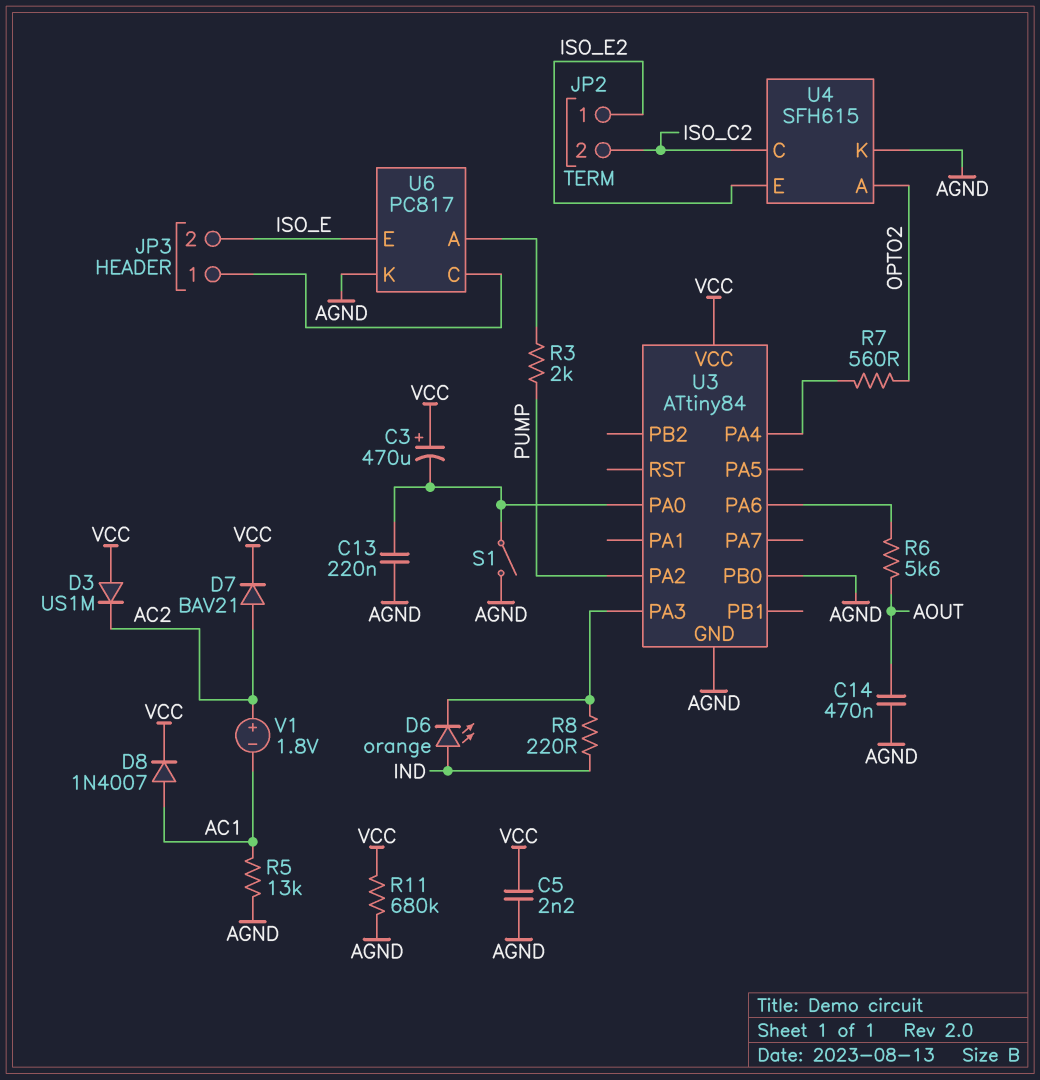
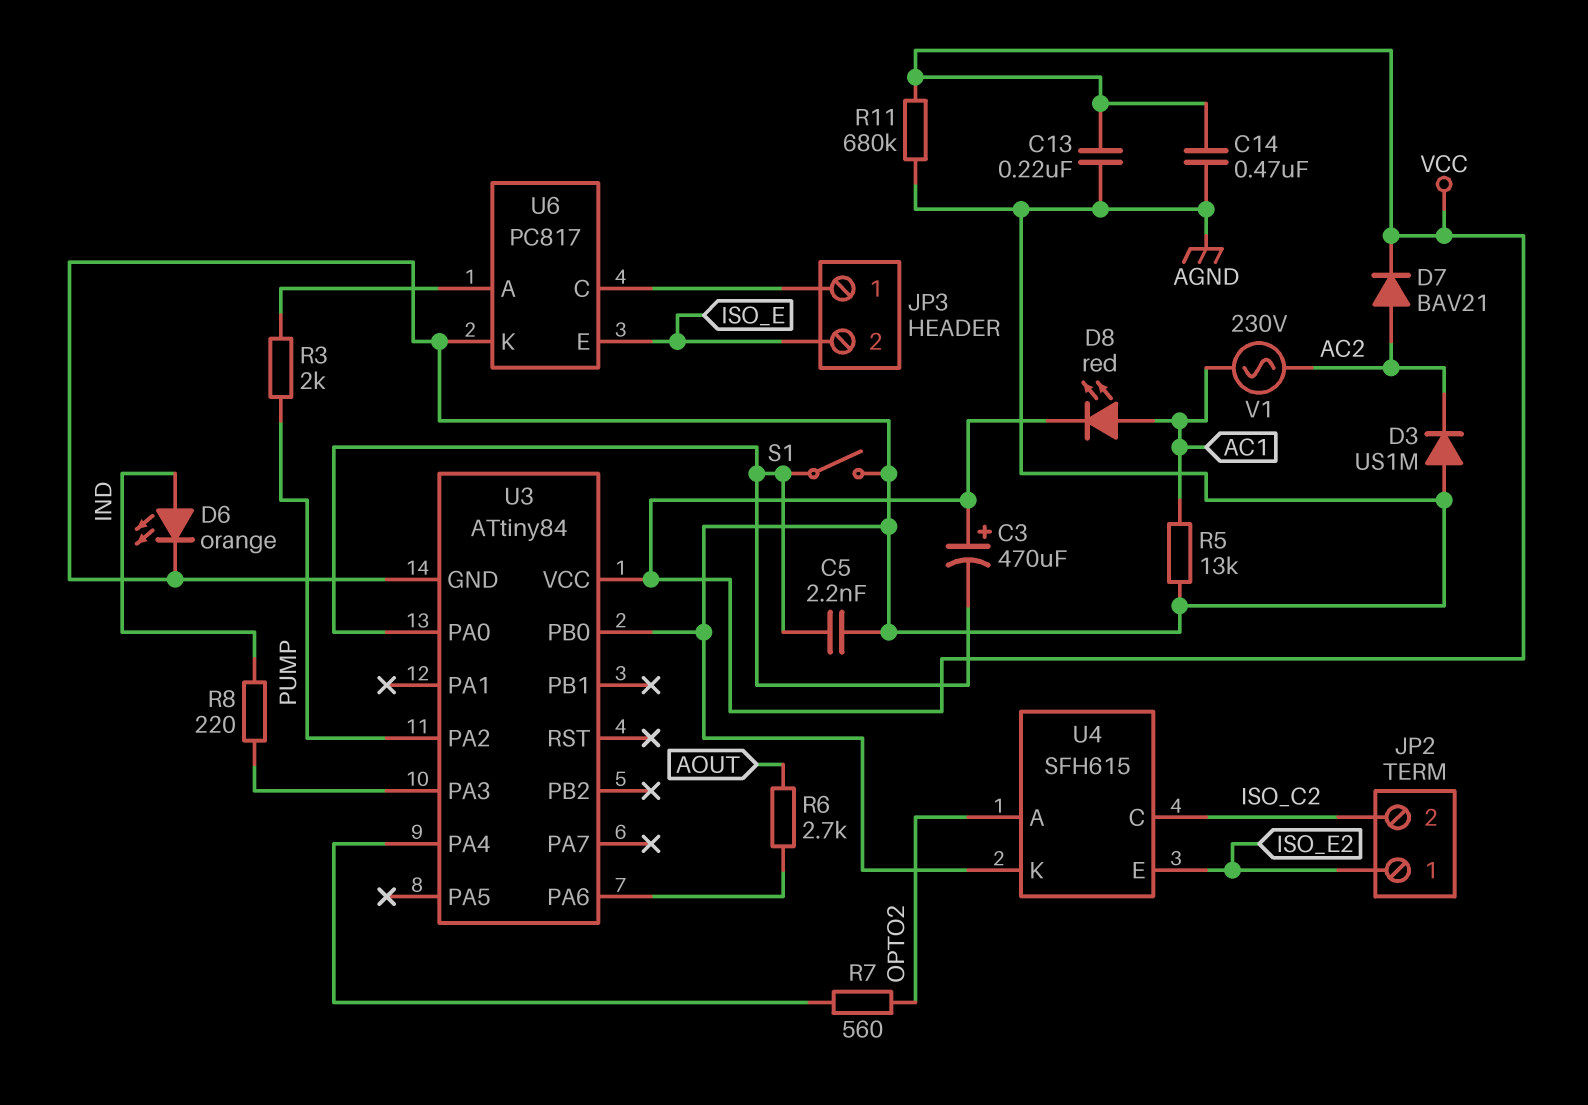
C5: 2.2nF (AGND, VCC) -> 2.2nF (AGND, U3/PA0)
C13: 220nF (AGND, U3/PA0) -> 220nF (AGND, VCC)
C14: 470nF (AGND, AOUT) -> 470nF (AGND, VCC)
D3: diode US1M (A VCC, K AC2) -> diode US1M (A AGND, K AC2)
D6: LED orange (A IND, K U3/PA3) -> LED orange (A IND, K AGND)
D8: diode 1N4007 (A AC1, K VCC) -> LED red (A AC1, K VCC)
R6: 5.6k (AOUT, U3/PA6) -> 2.7k (AOUT, U3/PA6)
V1: 1.8V (plus AC2, minus AC1) -> AC 230V (AC1, AC2)

